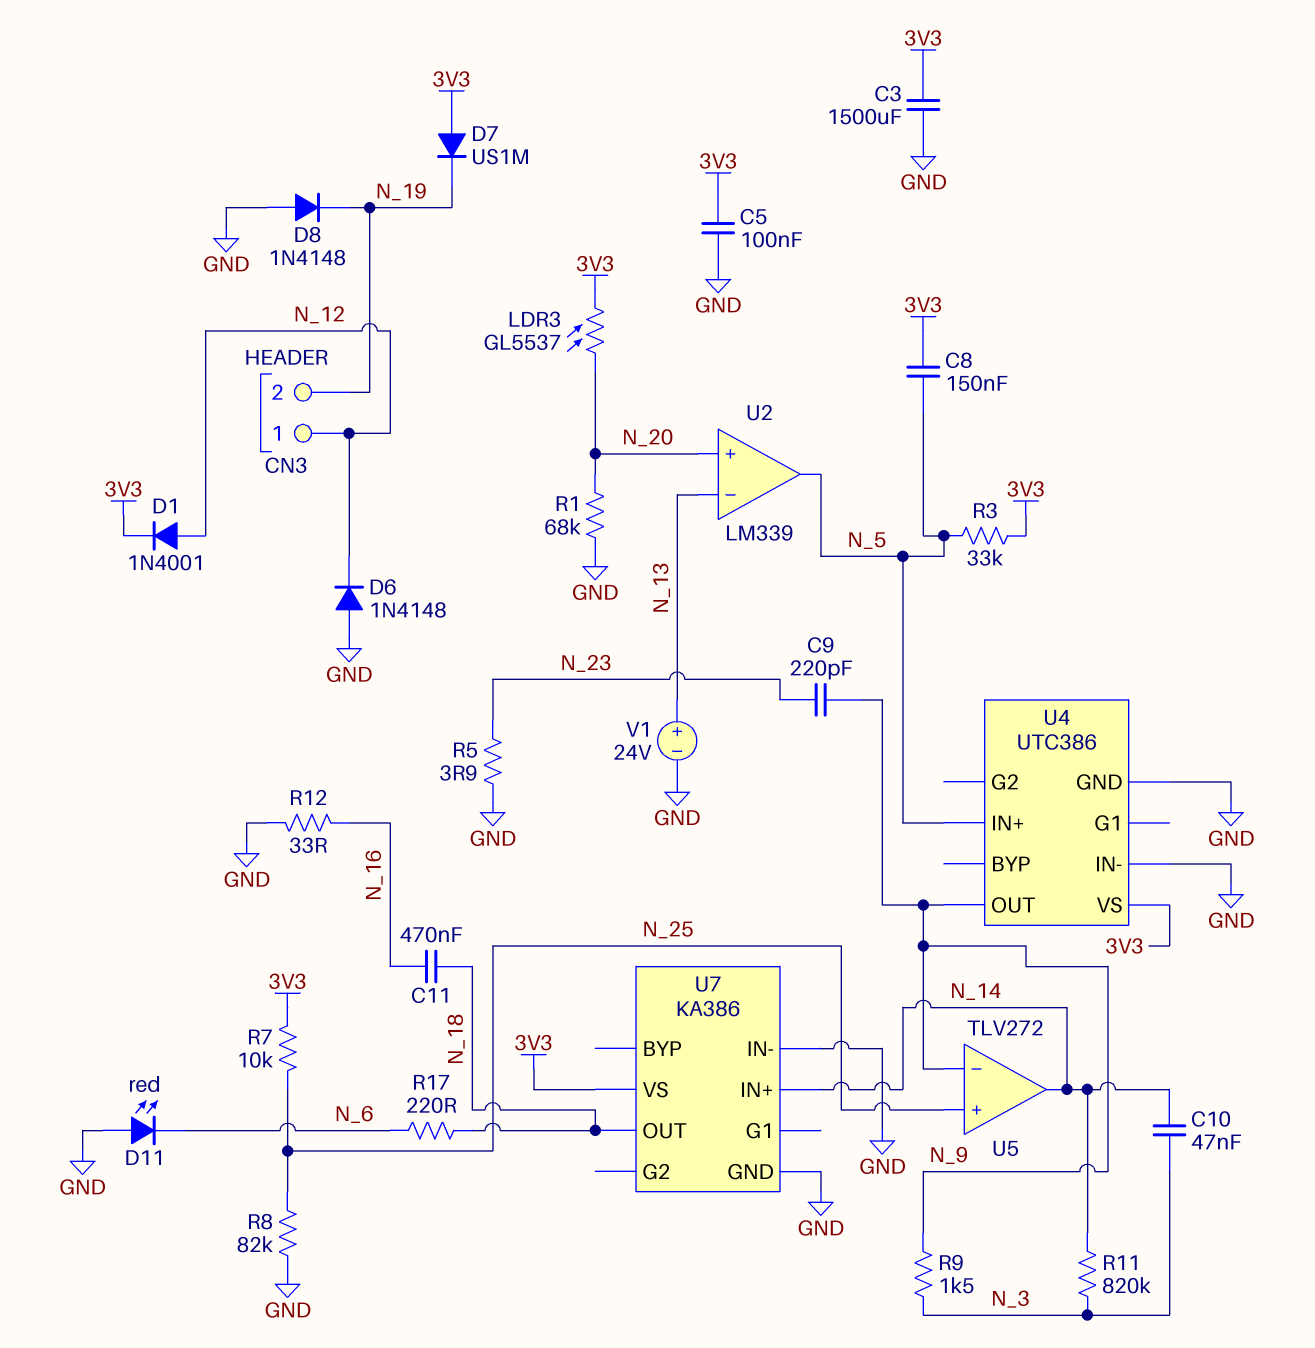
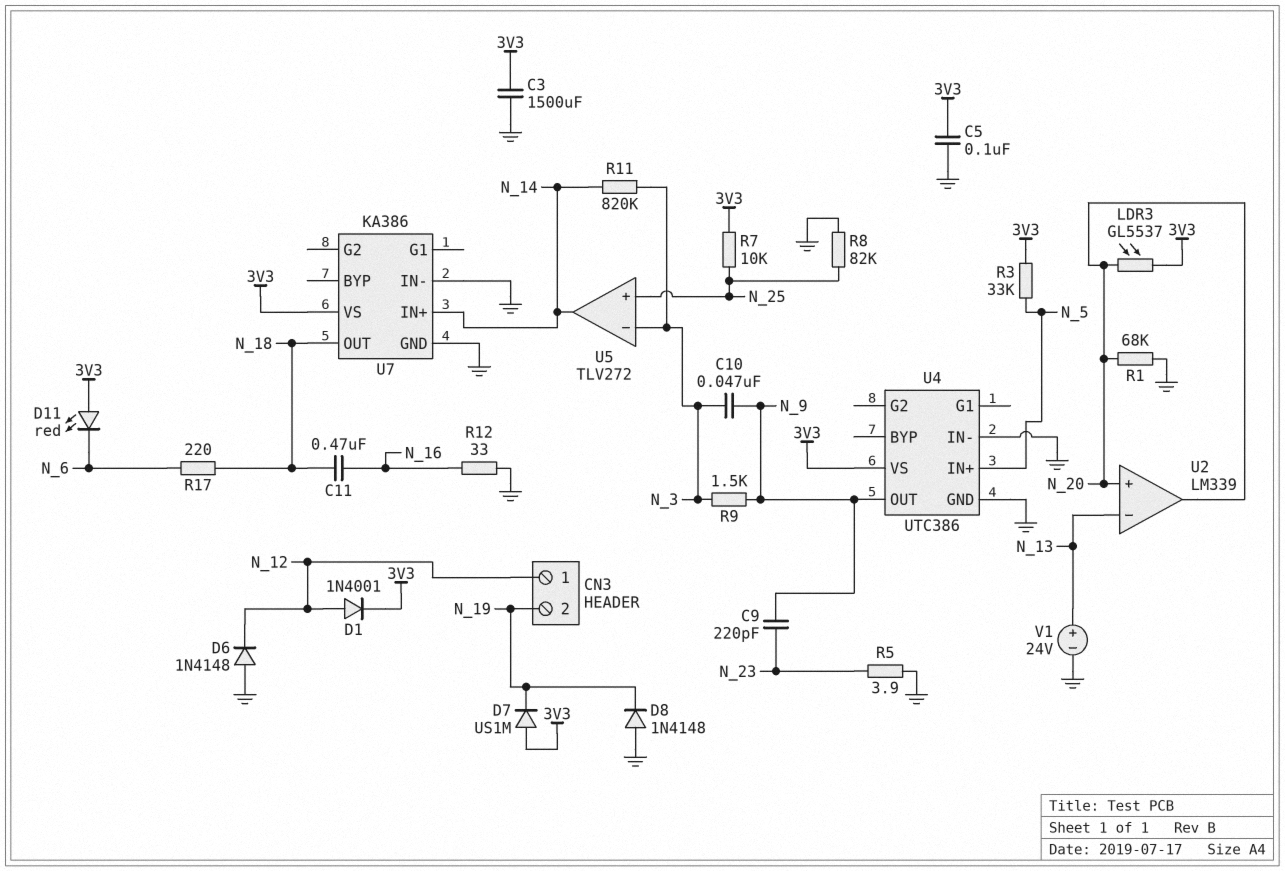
C8: 150nF (3V3, N_5) -> none
C10: 47nF (N_3, N_14) -> 47nF (N_3, N_9)
D11: LED red (A GND, K N_6) -> LED red (A 3V3, K N_6)
U2 pin out: N_5 -> N_20
U5 pin in-: N_9 -> N_3

